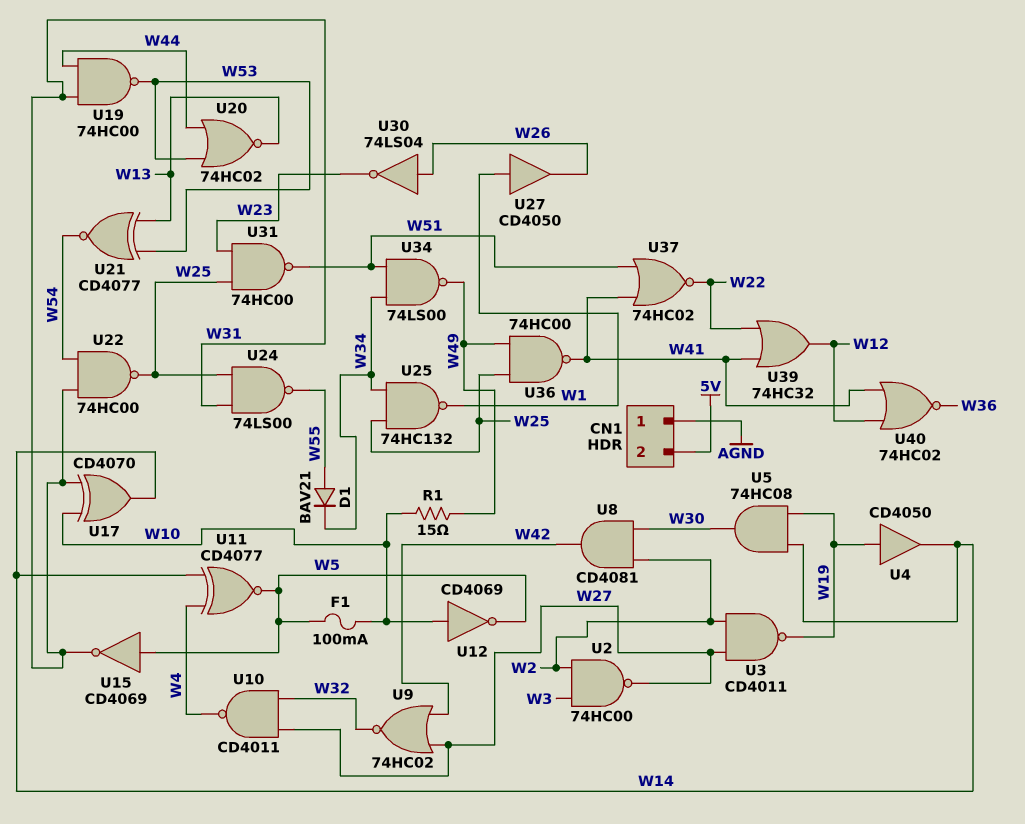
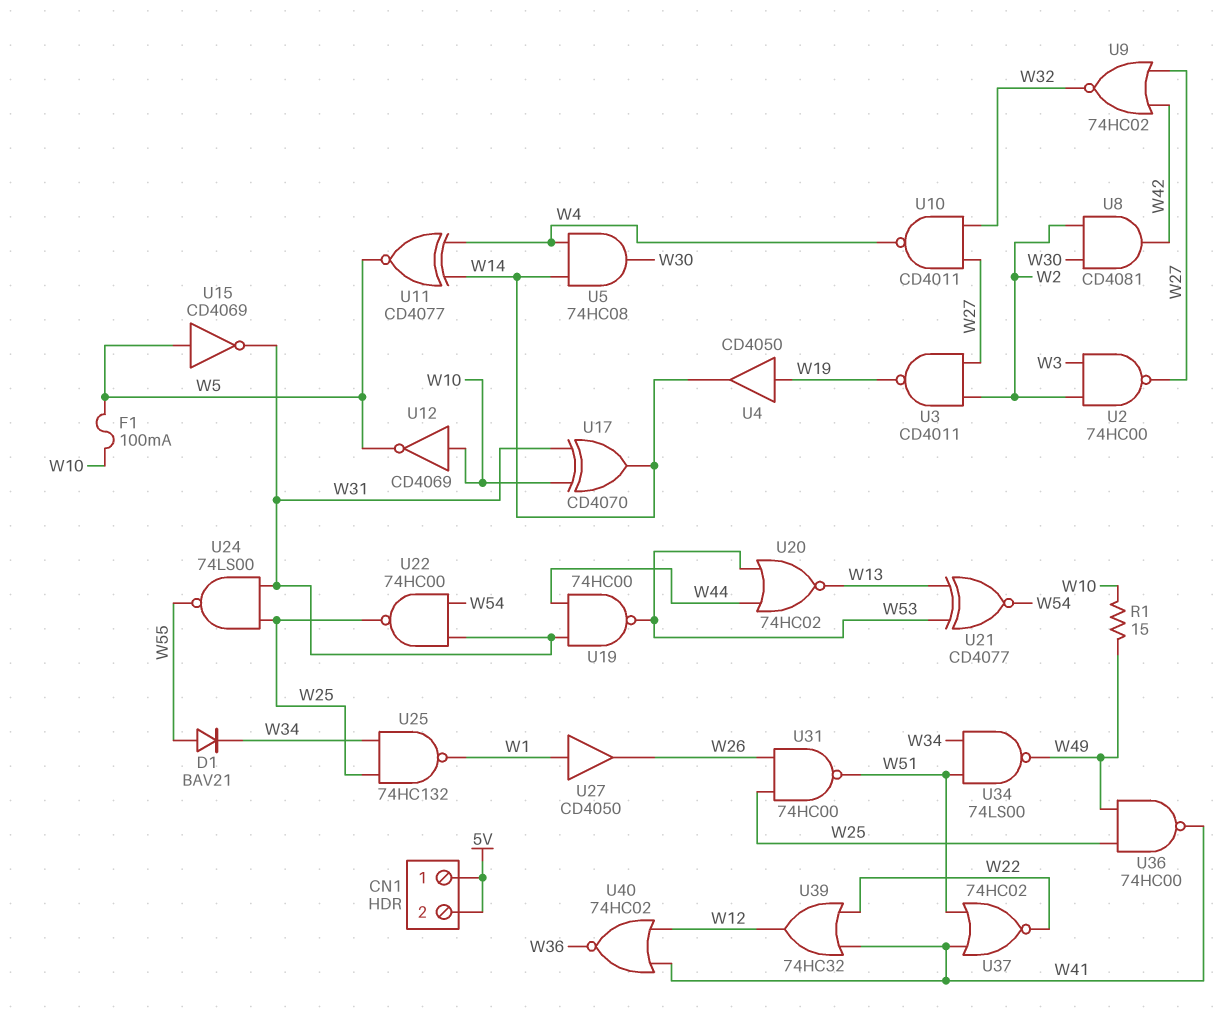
CN1 pin 1: AGND -> 5V
U5: AND 74HC08 (in W14, in W19, out W30) -> AND 74HC08 (in W4, in W14, out W30)
U30: NOT 74LS04 (in W26, out W23) -> none
U31: NAND 74HC00 (in W23, in W25, out W51) -> NAND 74HC00 (in W25, in W26, out W51)

